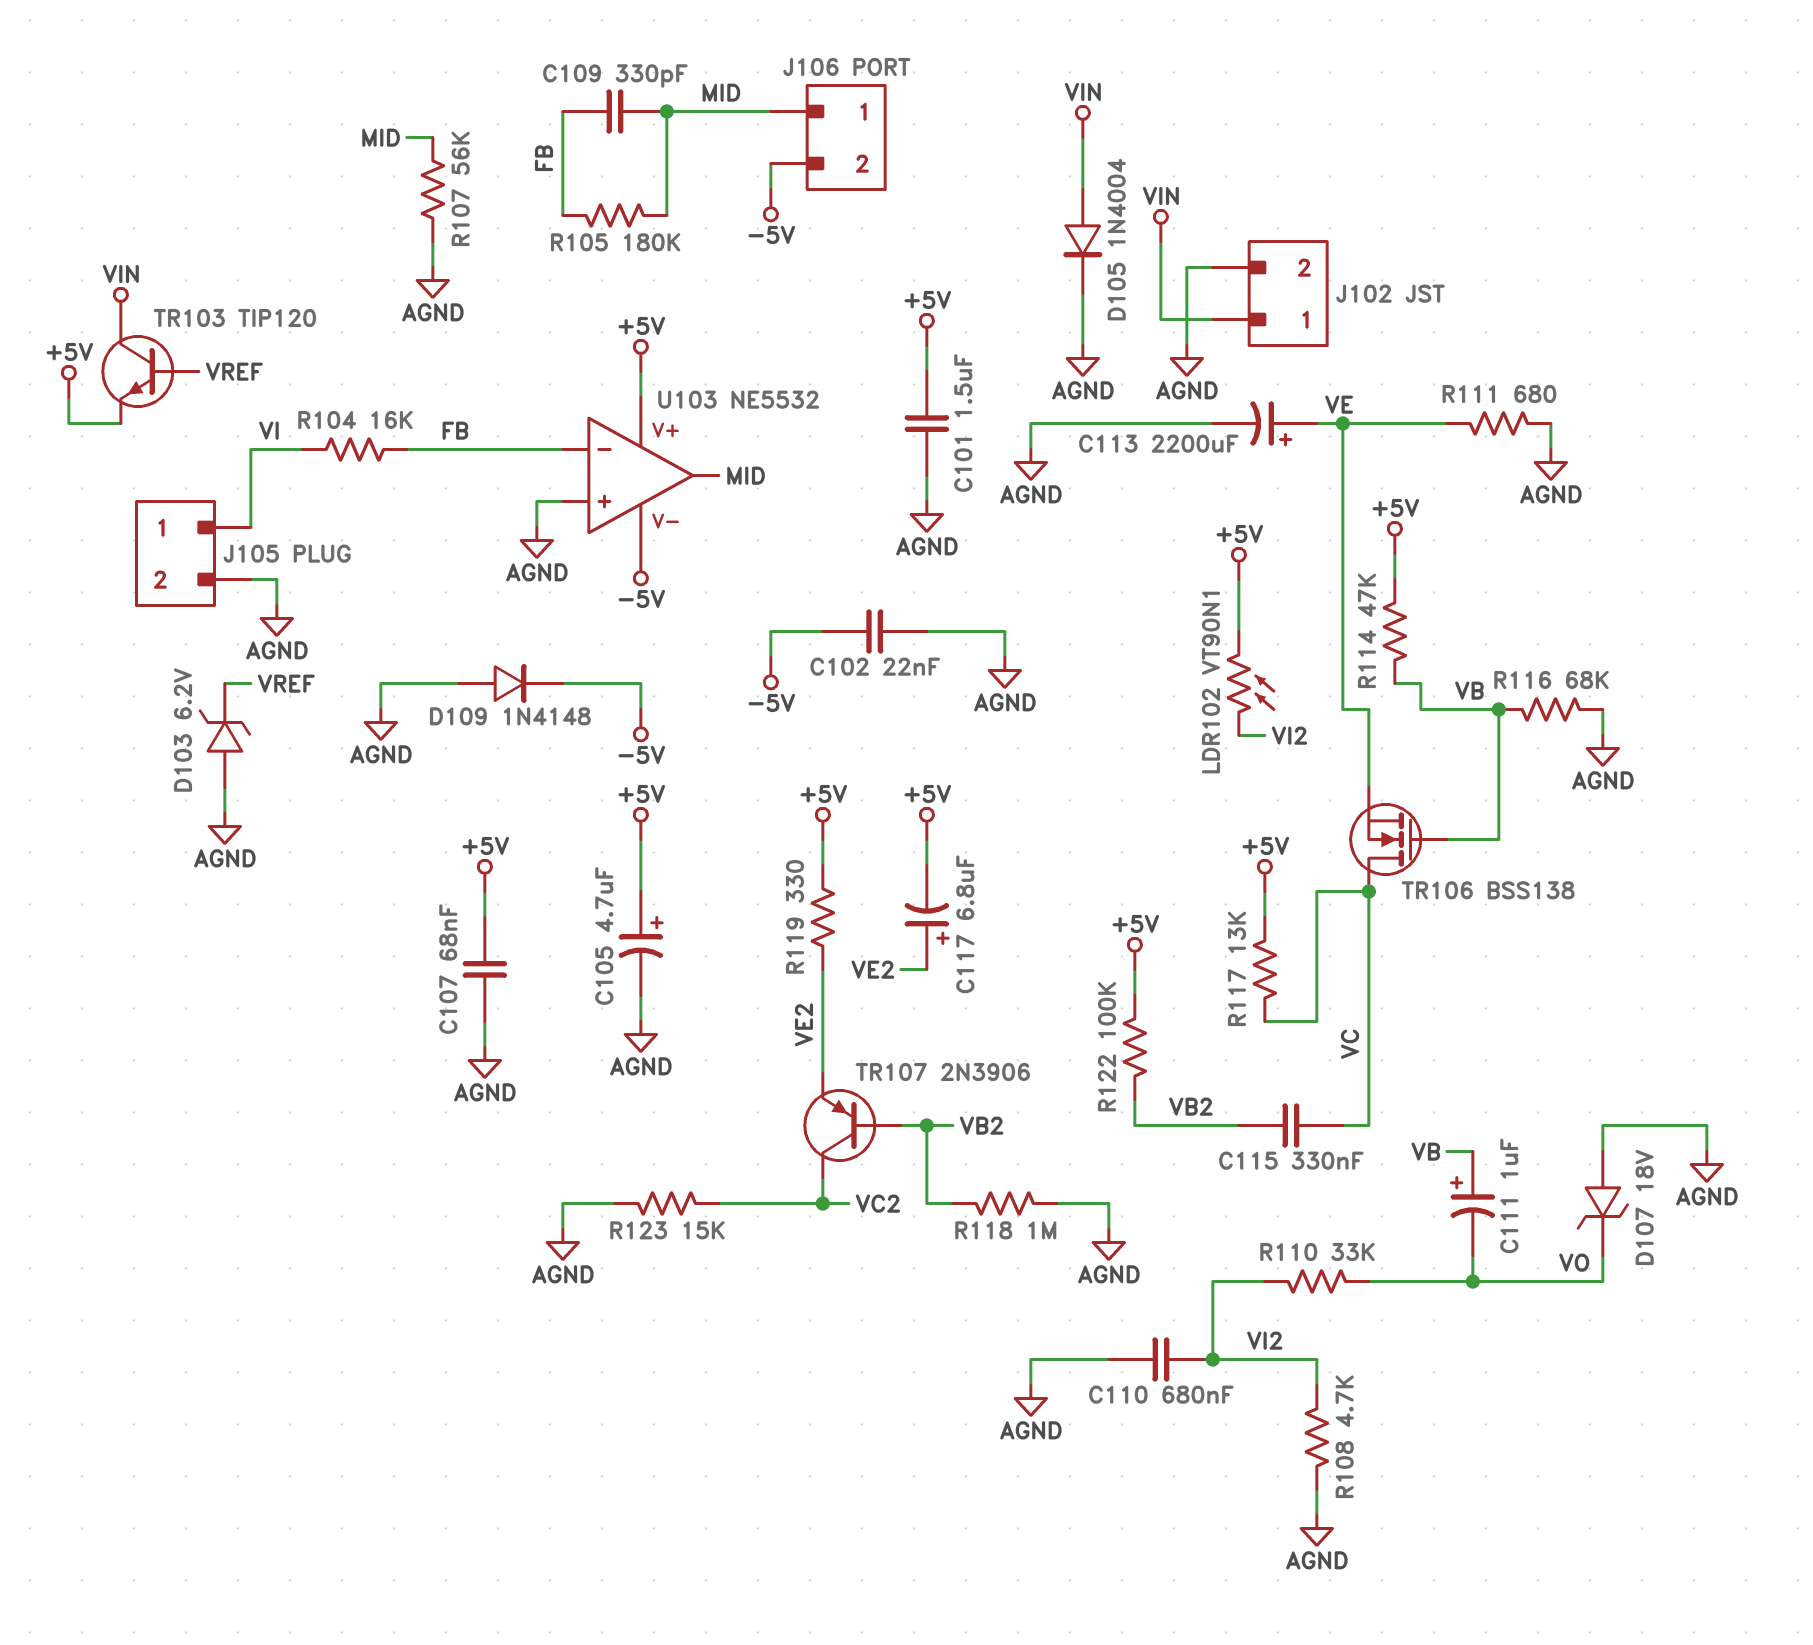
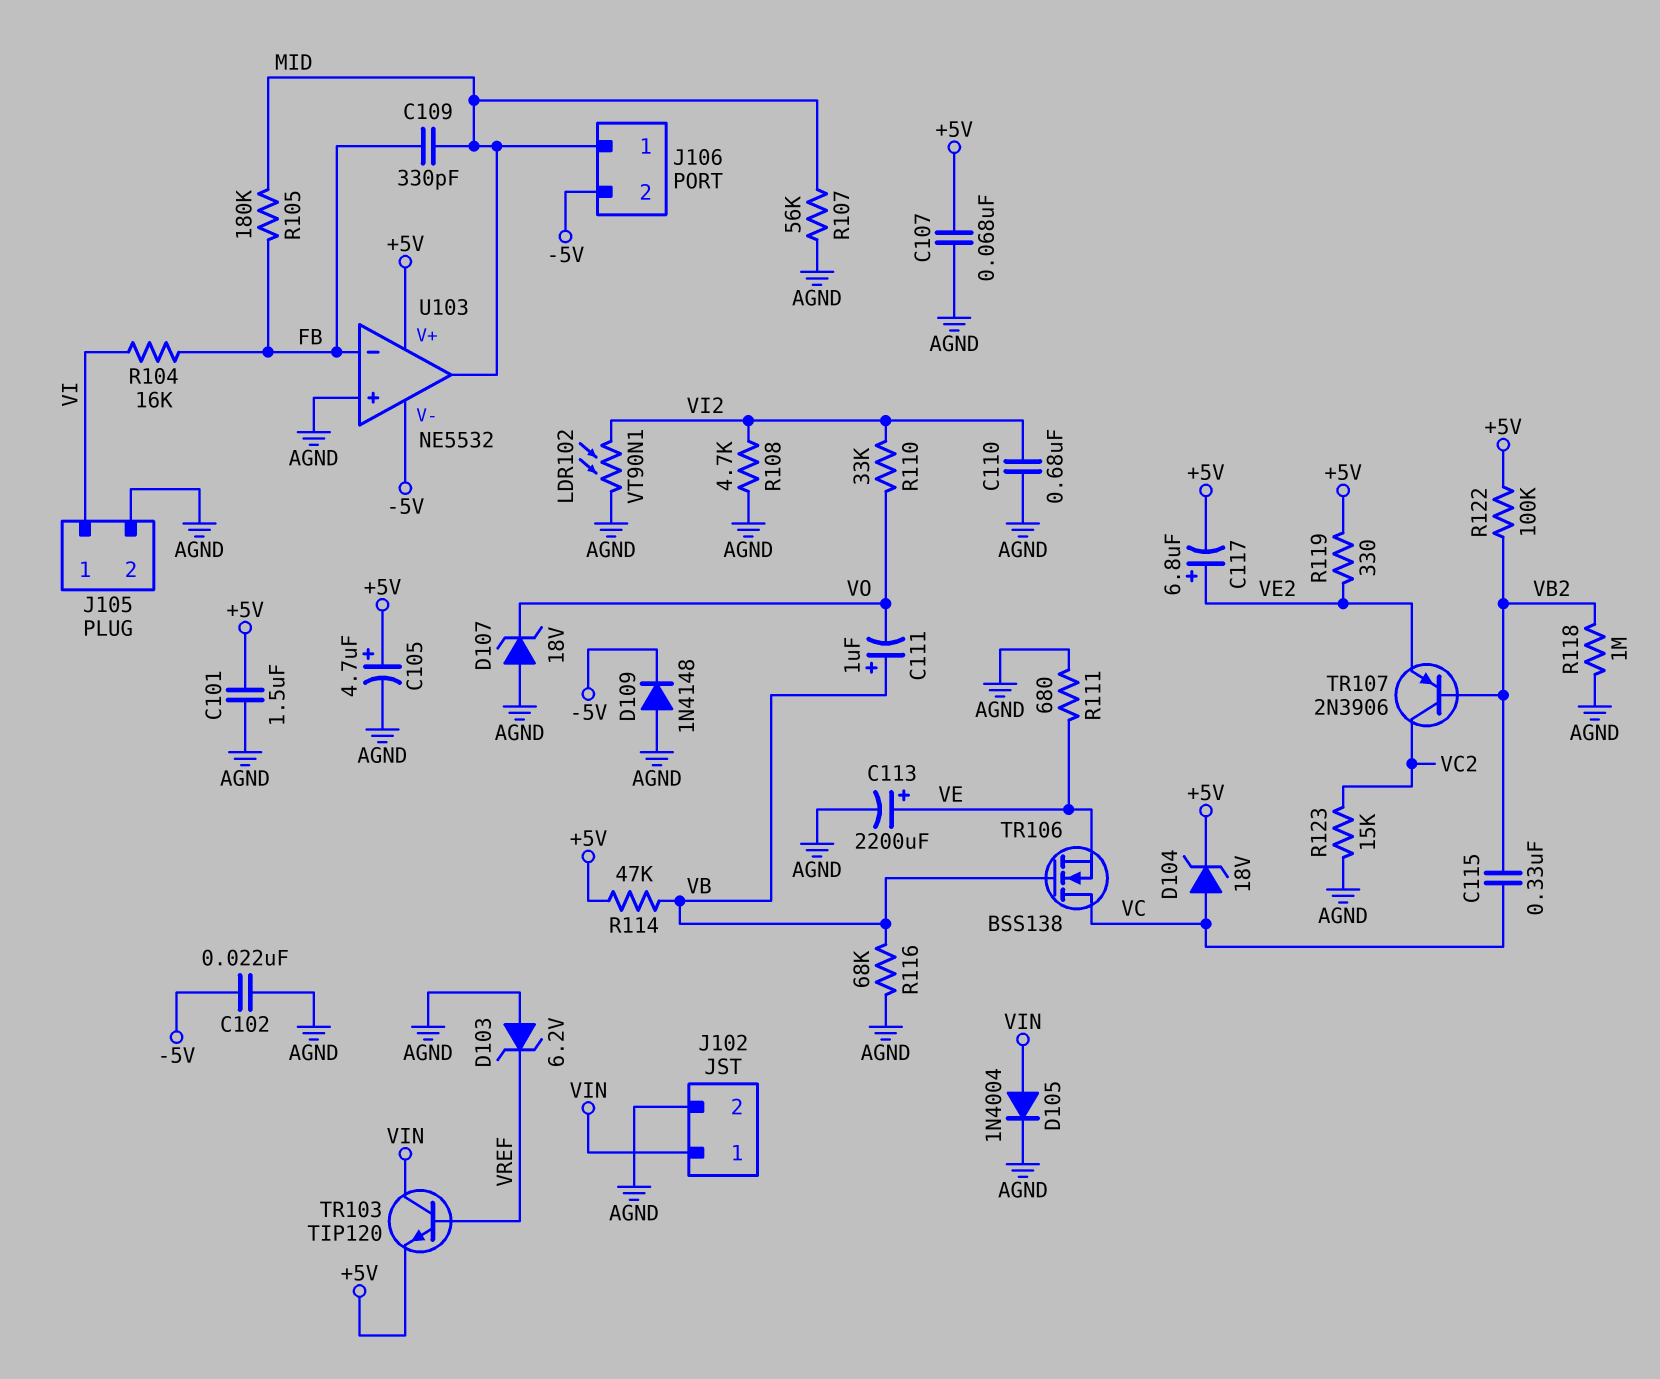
D104: none -> zener 18V (A VC, K +5V)
LDR102: VT90N1 (+5V, VI2) -> VT90N1 (AGND, VI2)
R117: 13k (+5V, VC) -> none

